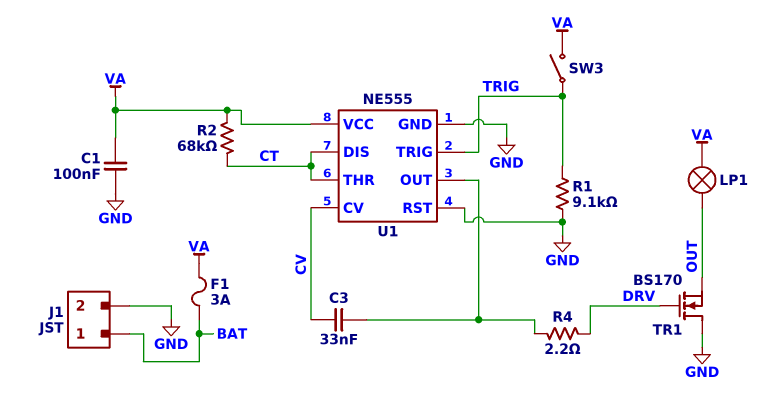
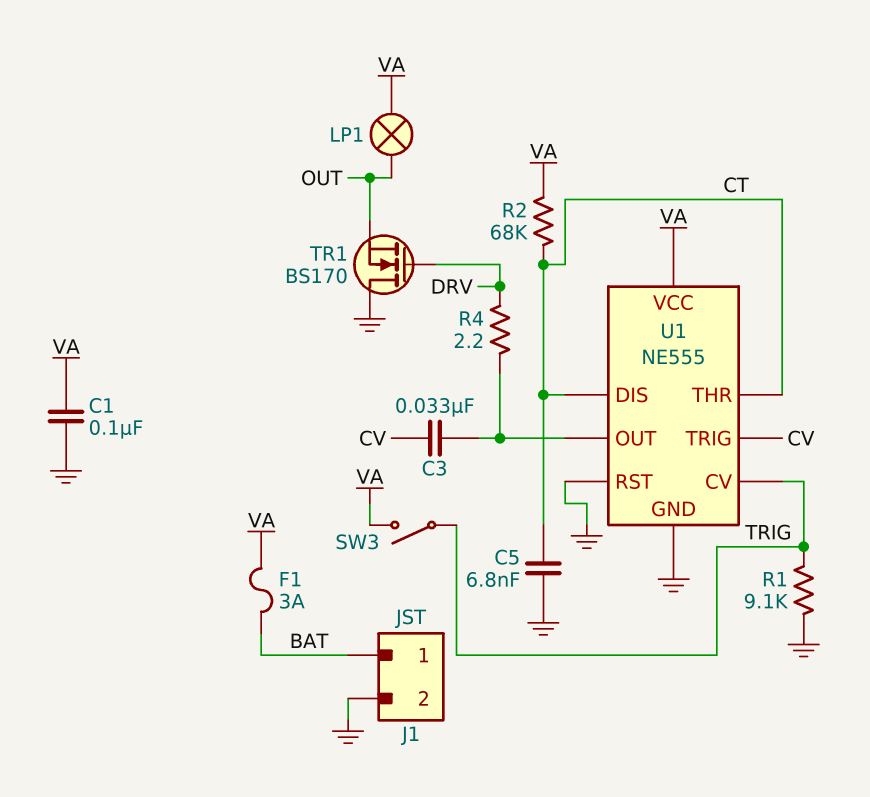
C5: none -> 6.8nF (CT, GND)
U1 pin CV: CV -> TRIG
U1 pin TRIG: TRIG -> CV

